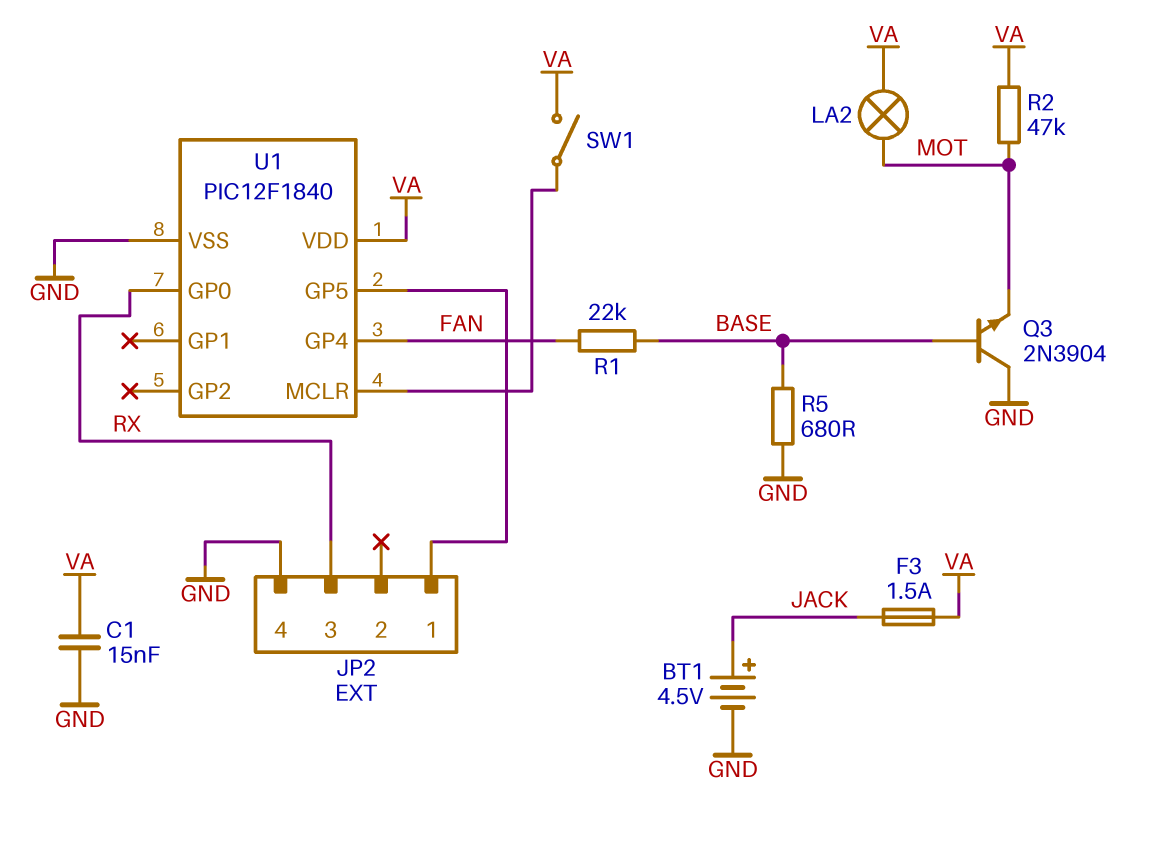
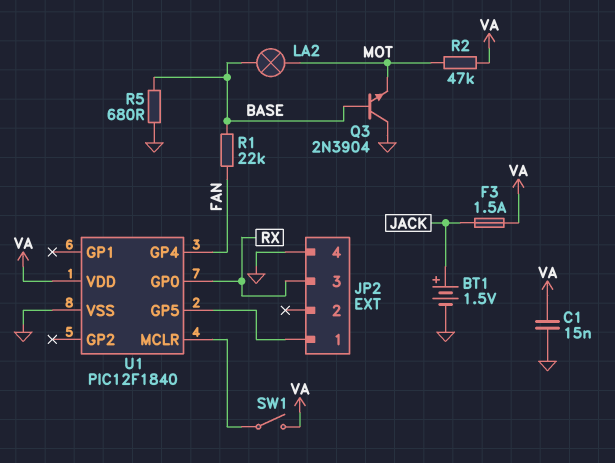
BT1: 4.5V (plus JACK, minus GND) -> 1.5V (plus JACK, minus GND)
LA2: lamp (MOT, VA) -> lamp (BASE, MOT)

